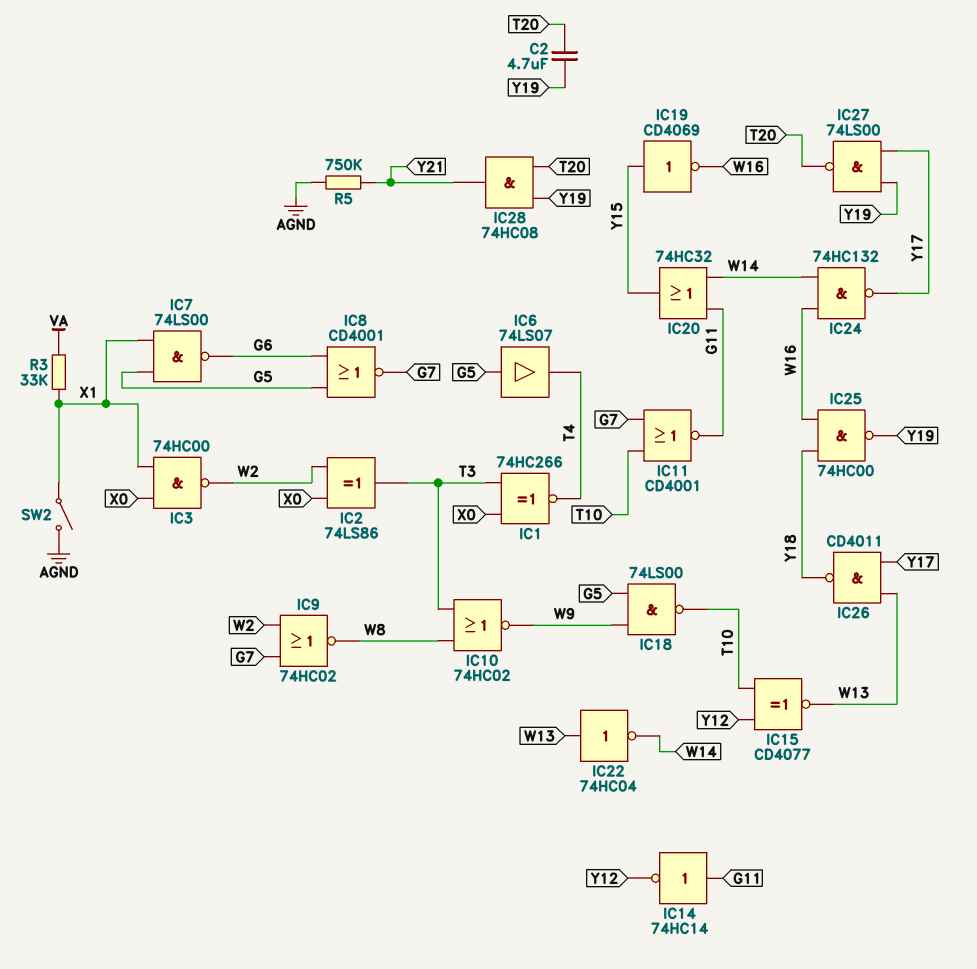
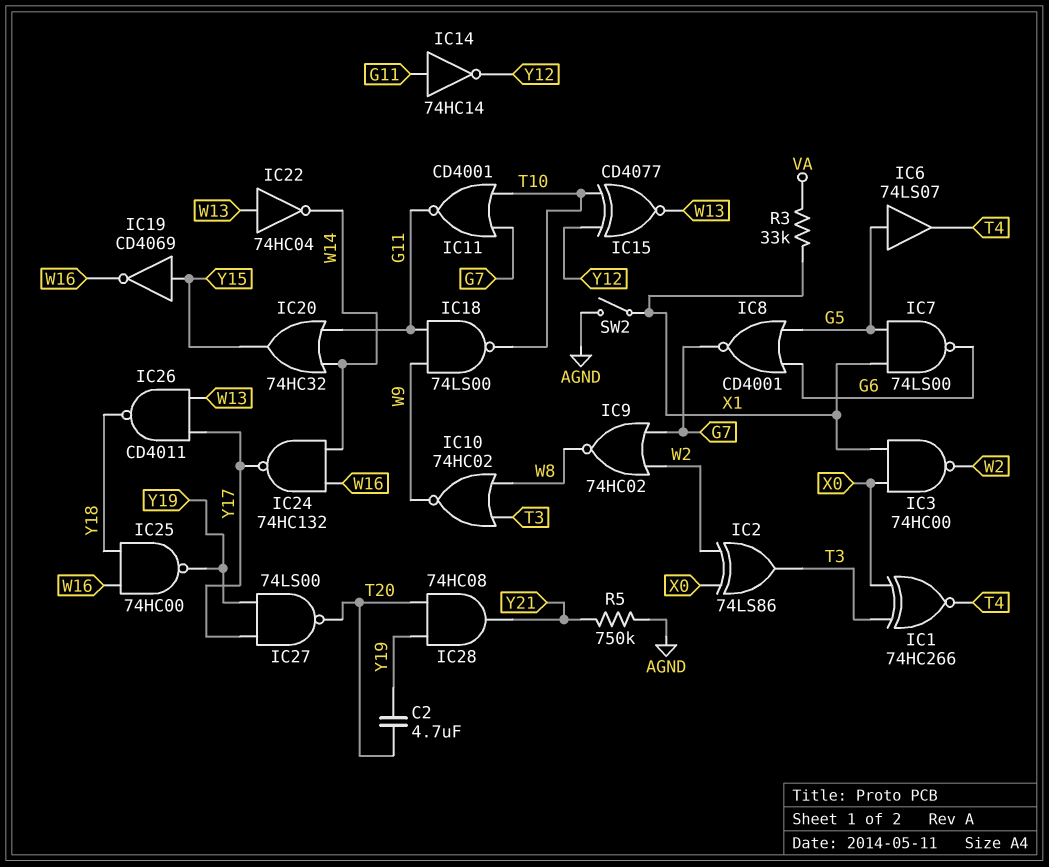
IC18: NAND 74LS00 (in G5, in W9, out T10) -> NAND 74LS00 (in G11, in W9, out T10)

